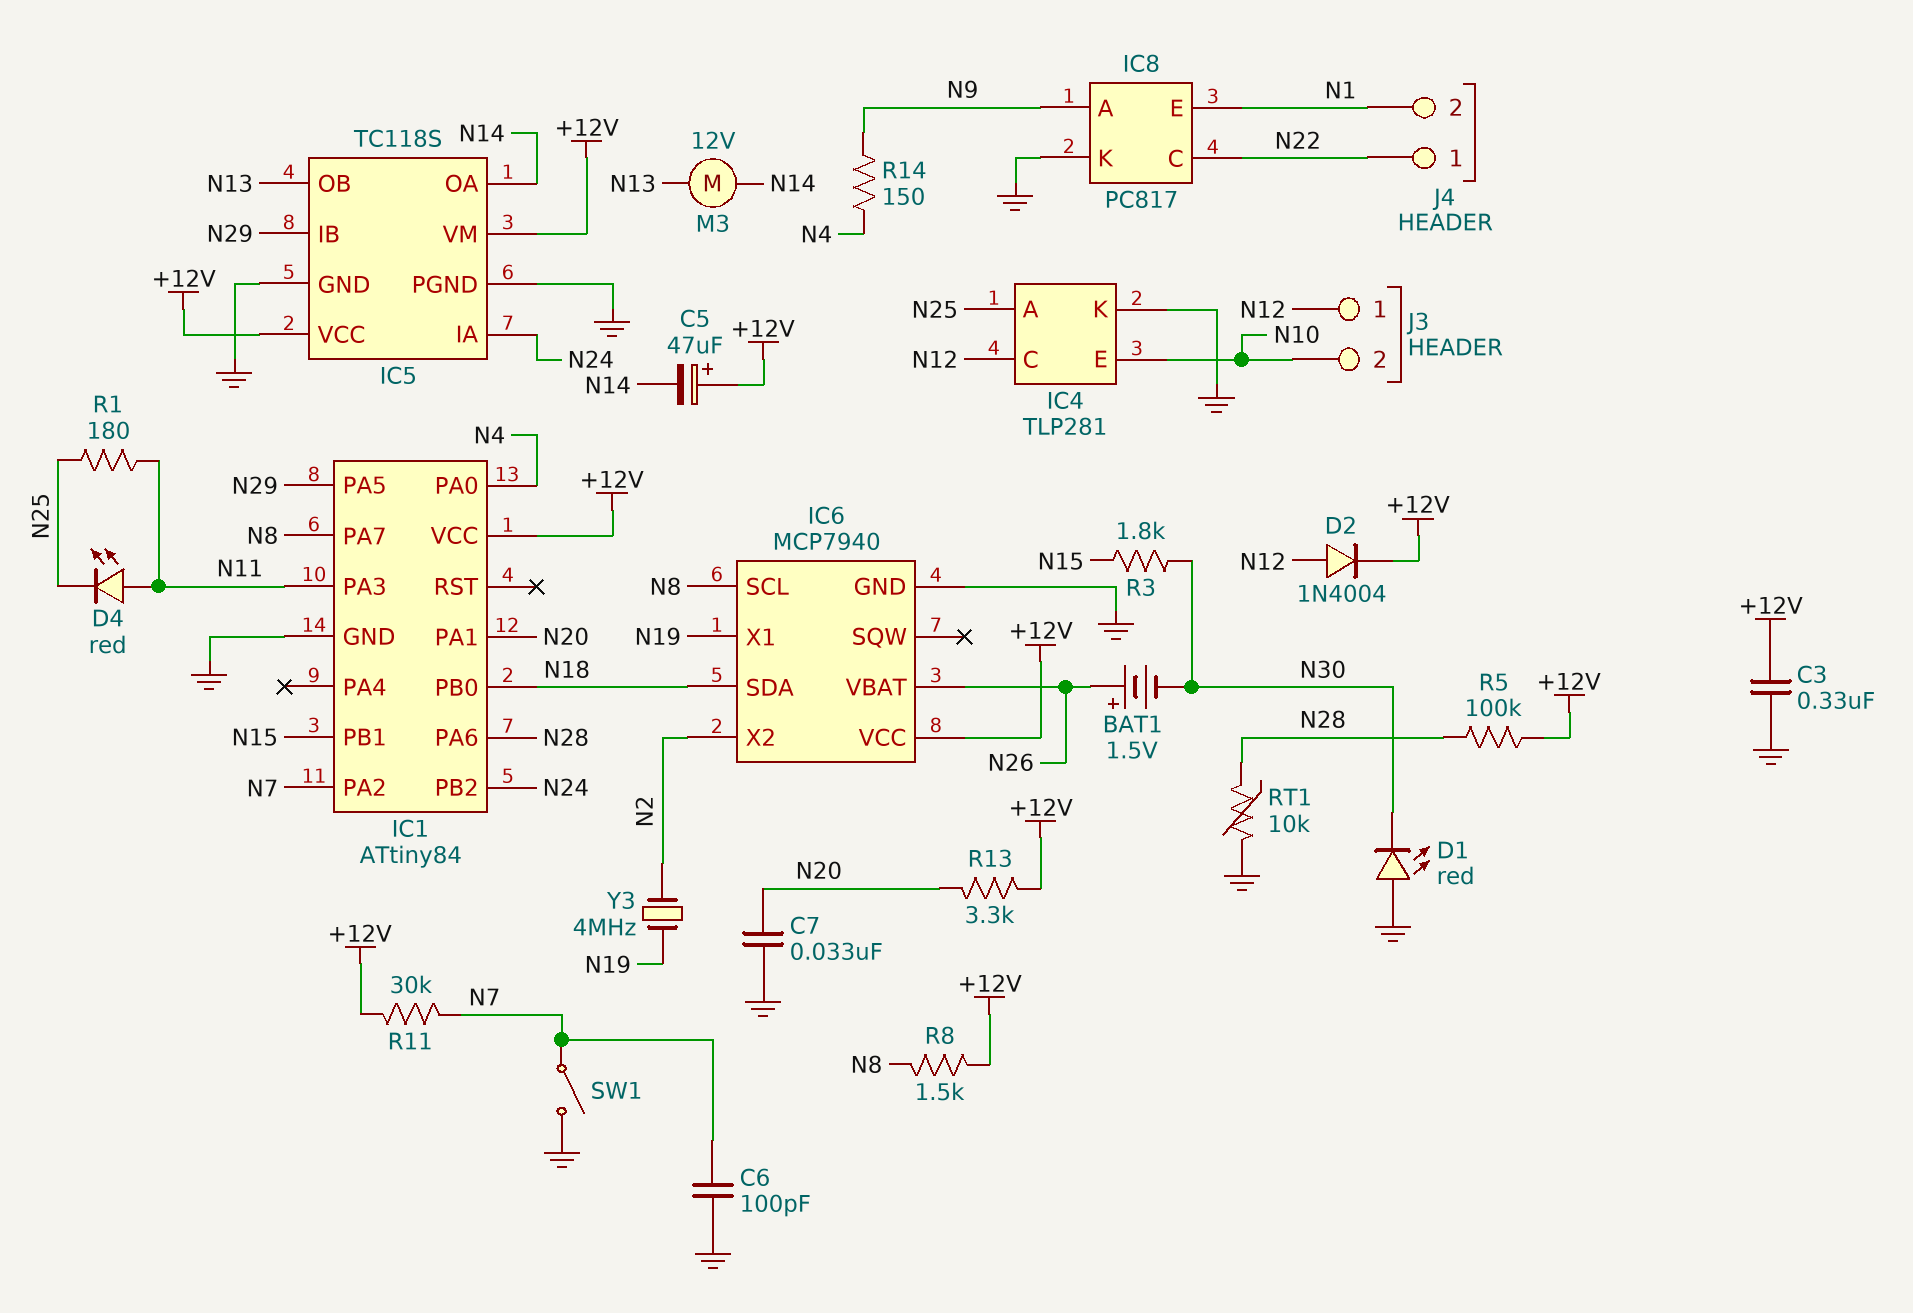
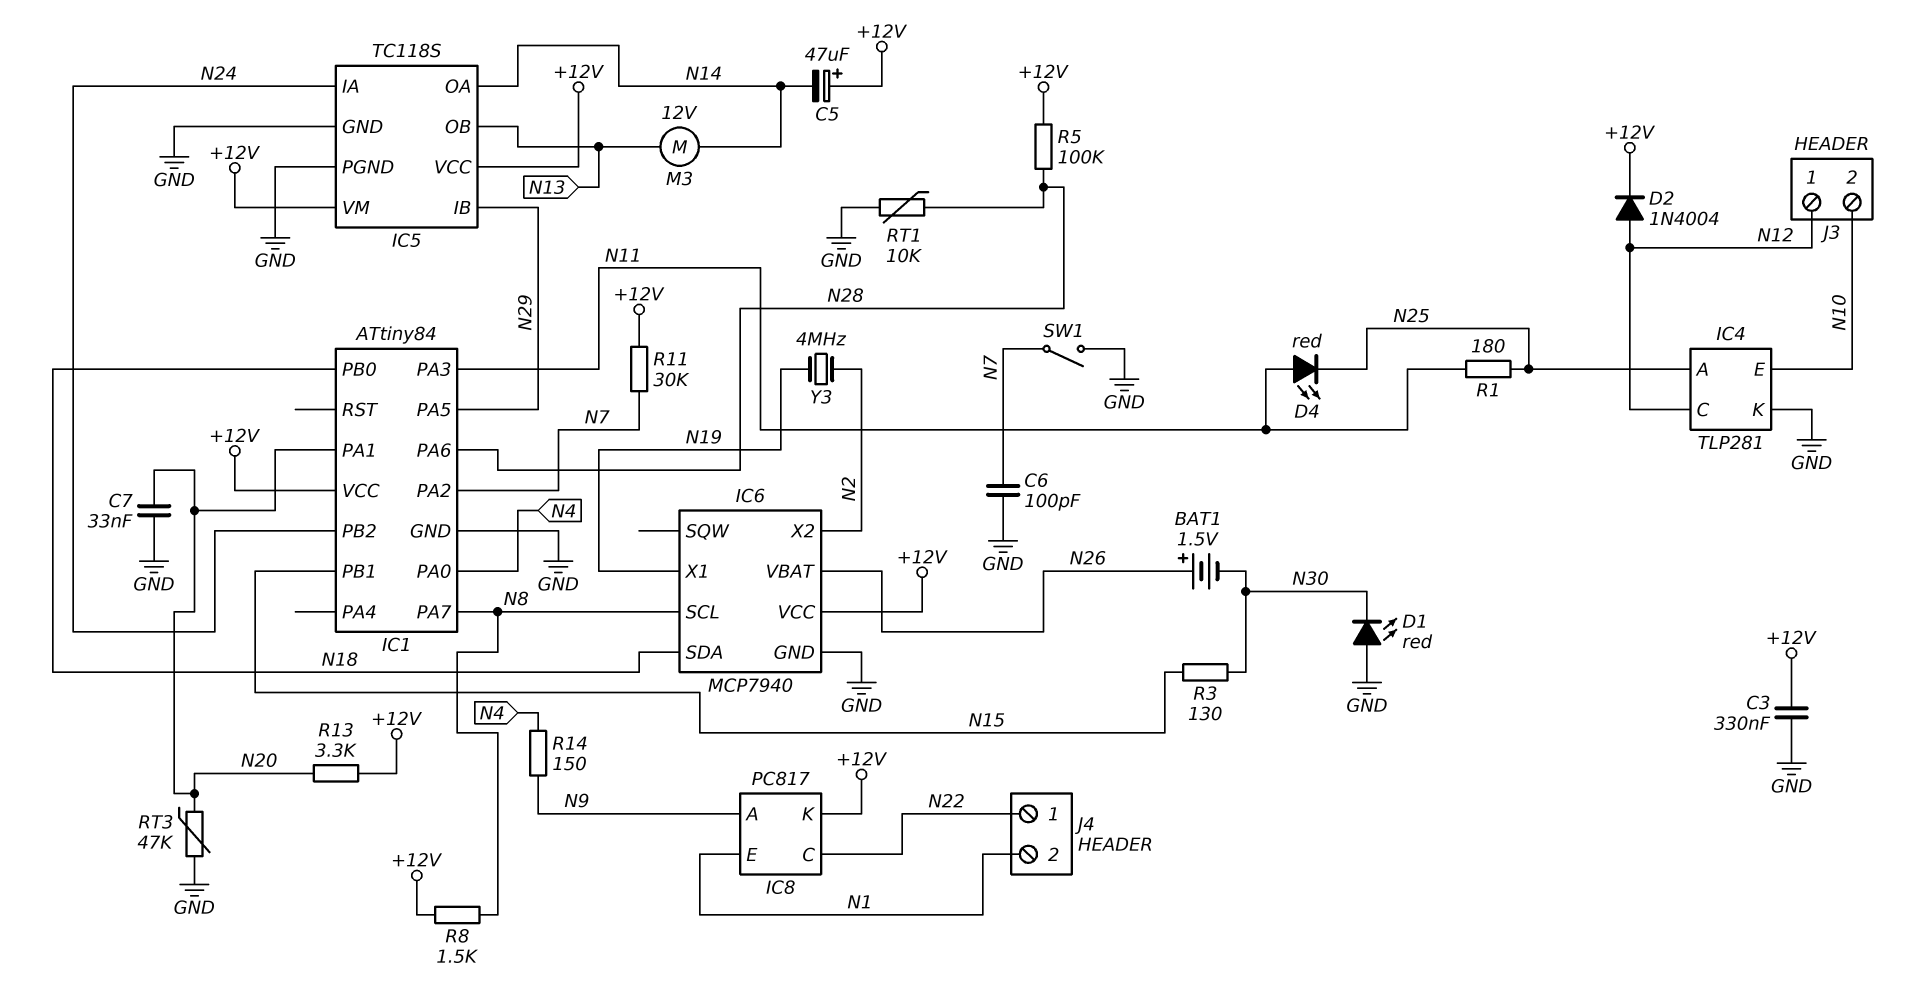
IC8 pin K: GND -> +12V
R3: 1.8k (N15, N30) -> 130 (N15, N30)
RT3: none -> 47k (GND, N20)

